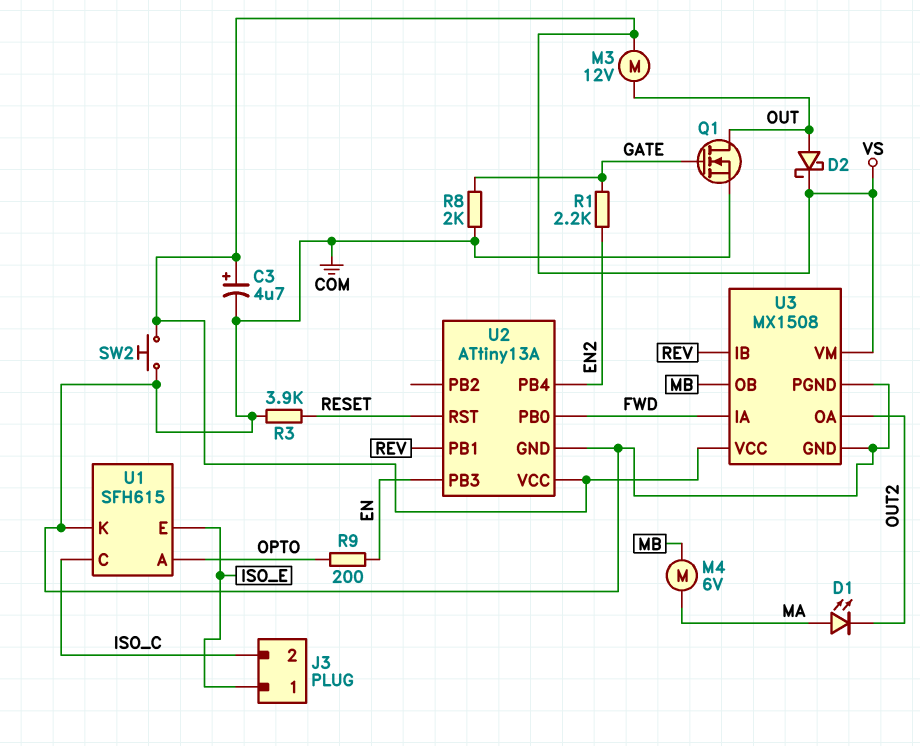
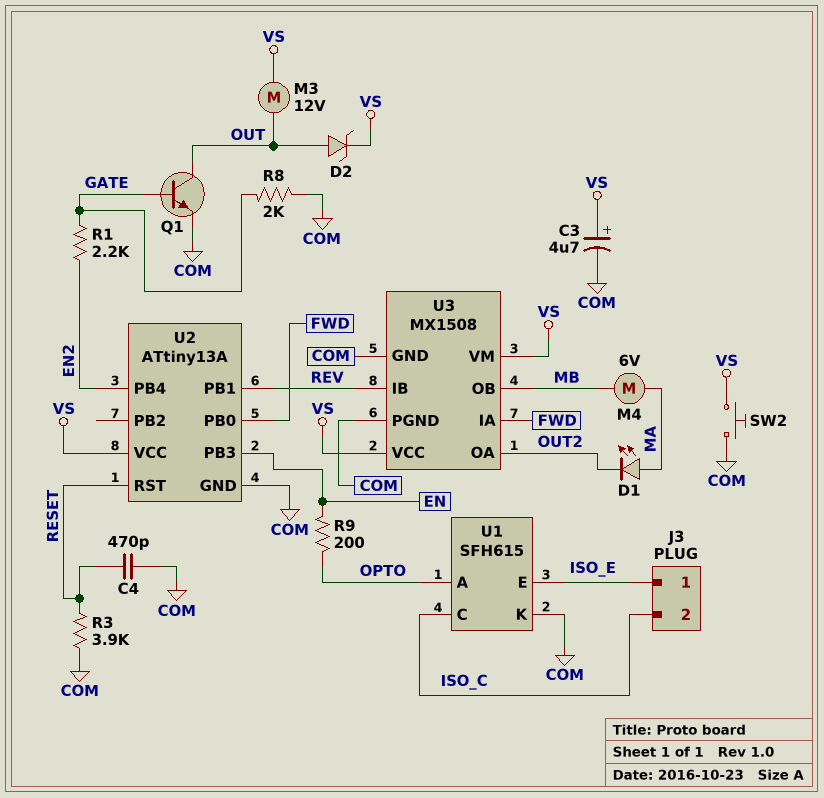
C4: none -> 470pF (COM, RESET)
D2: schottky (A OUT, K VS) -> zener (A OUT, K VS)
Q1: NMOS (G GATE, D OUT, S COM) -> NPN (B GATE, C OUT, E COM)

